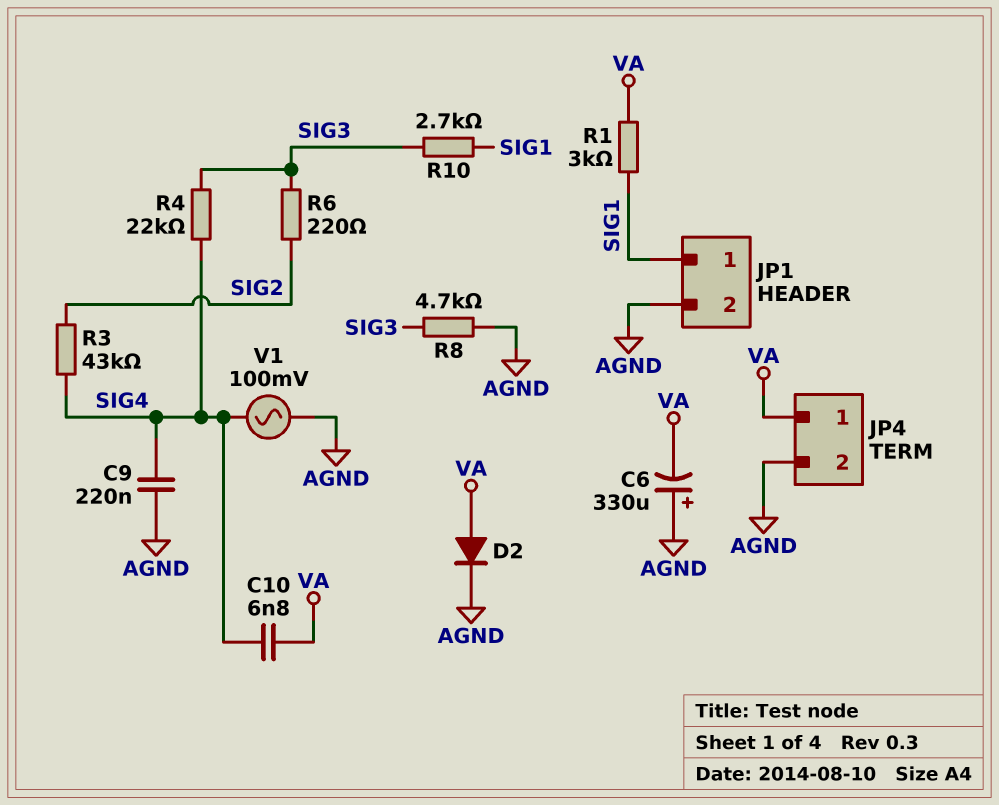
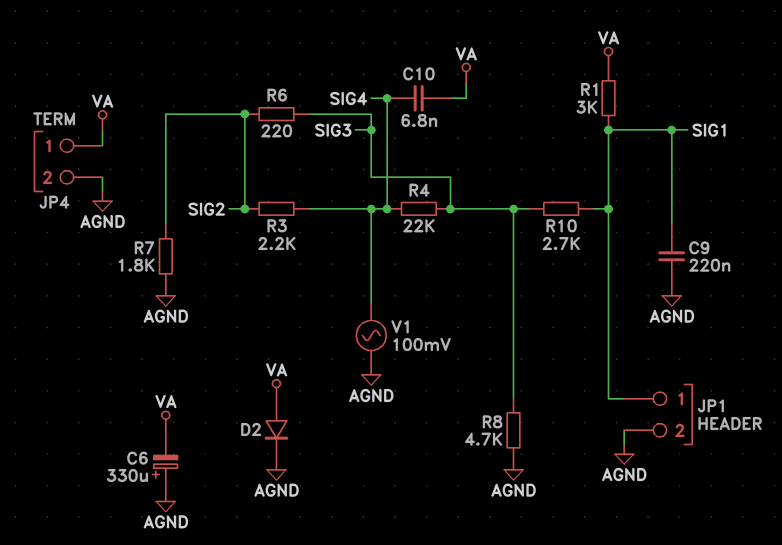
C9: 220nF (AGND, SIG4) -> 220nF (AGND, SIG1)
R3: 43k (SIG2, SIG4) -> 2.2k (SIG2, SIG4)
R7: none -> 1.8k (AGND, SIG2)

